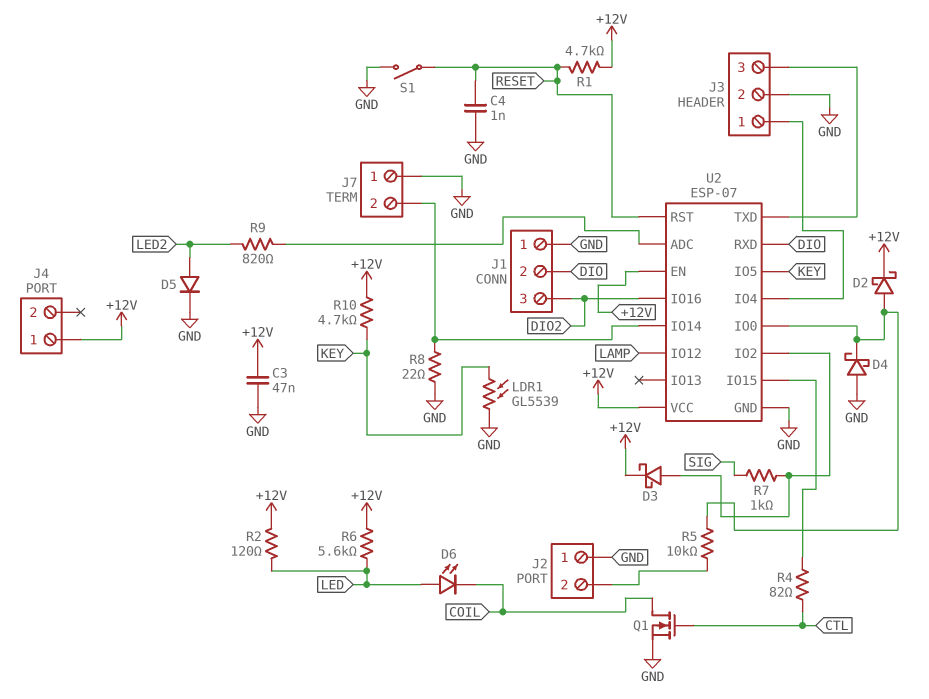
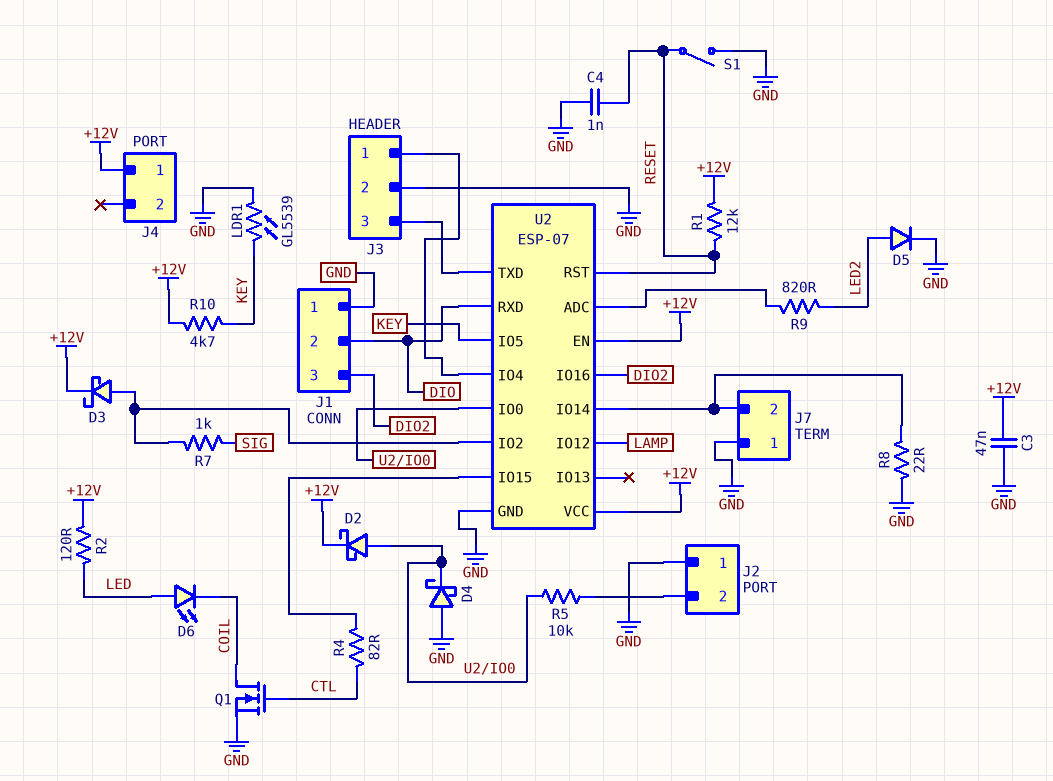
R1: 4.7k (+12V, RESET) -> 12k (+12V, RESET)
R6: 5.6k (+12V, LED) -> none

